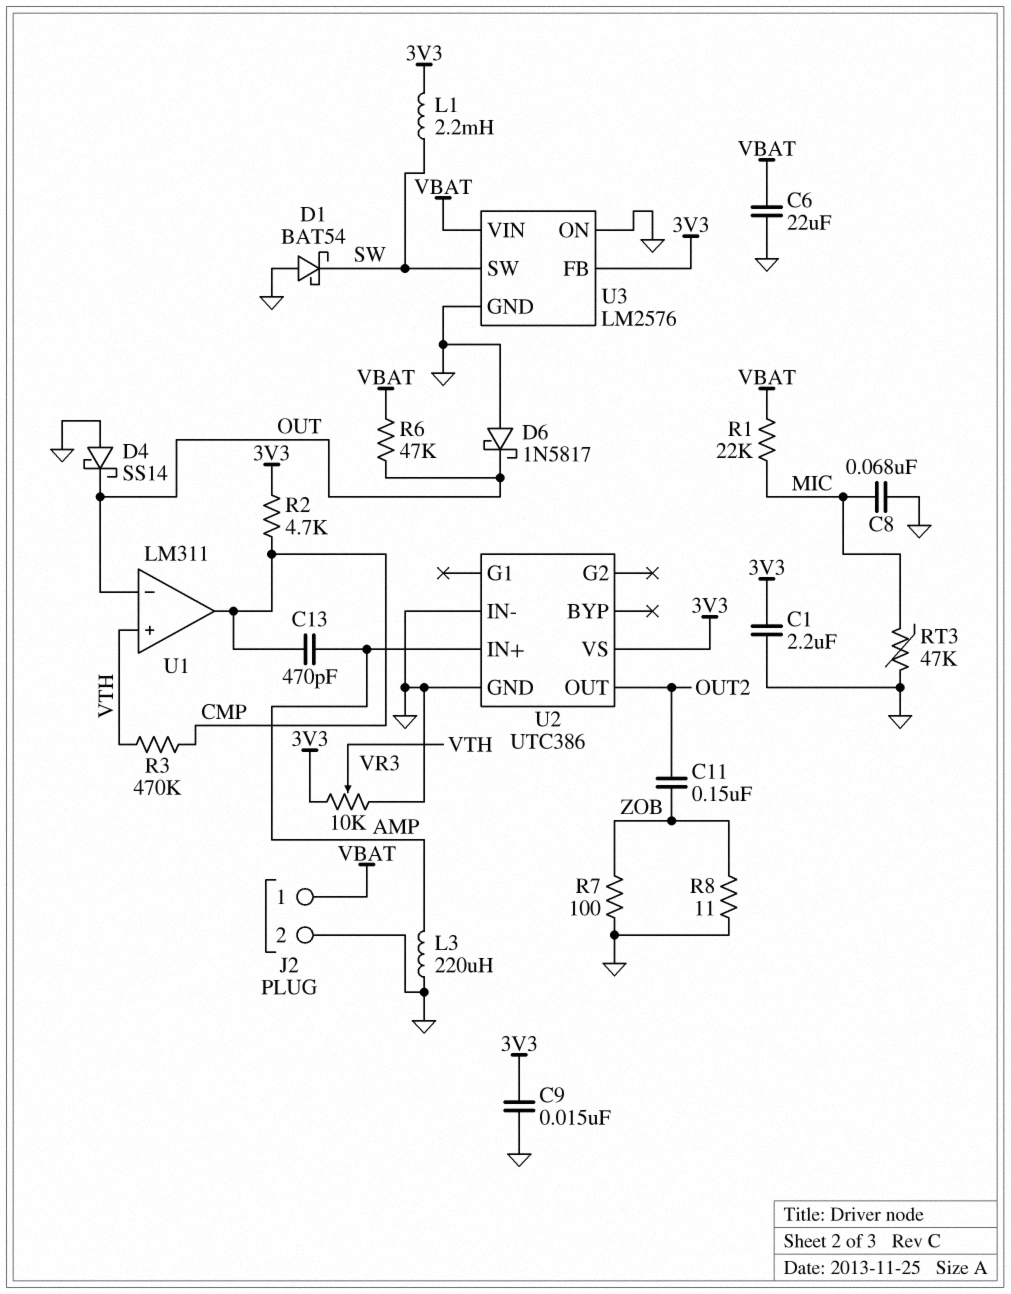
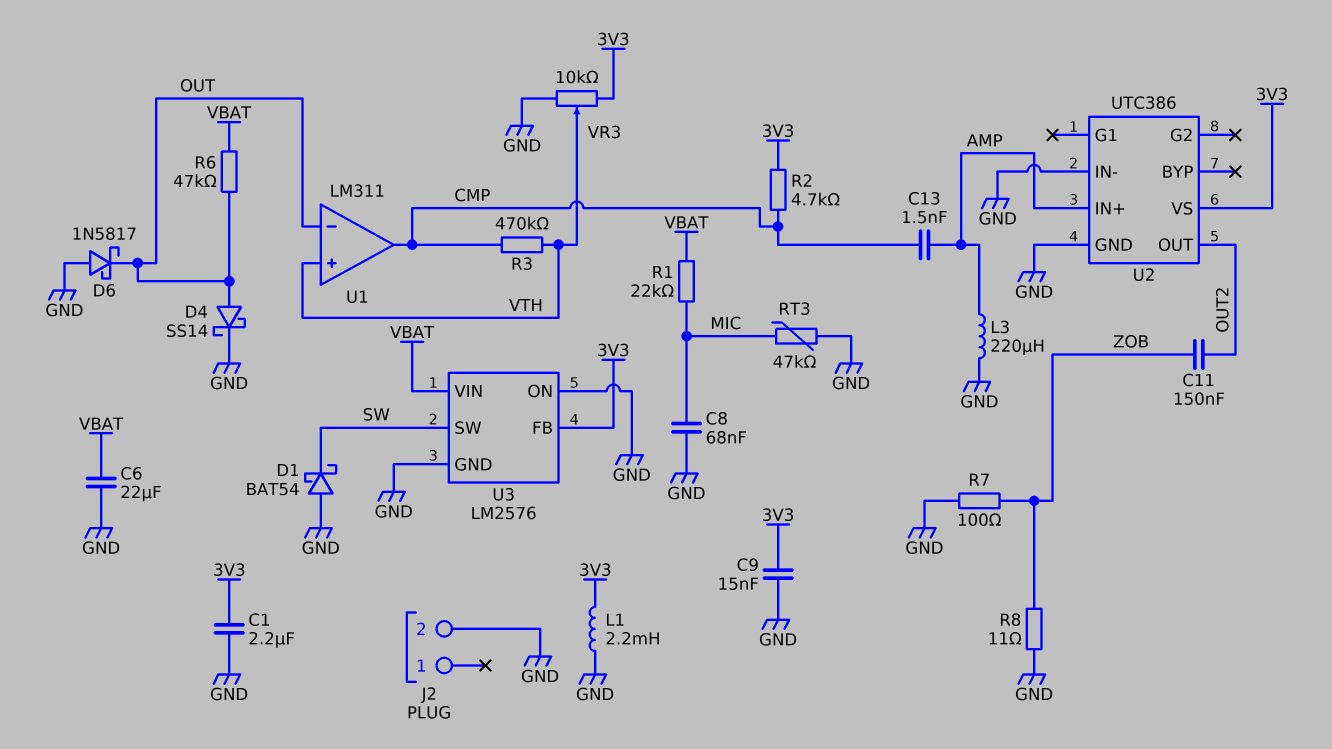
C13: 470pF (AMP, CMP) -> 1.5nF (AMP, CMP)
D4: schottky SS14 (A GND, K OUT) -> schottky SS14 (A OUT, K GND)
J2 pin 1: VBAT -> none
L1: 2.2mH (3V3, SW) -> 2.2mH (3V3, GND)

